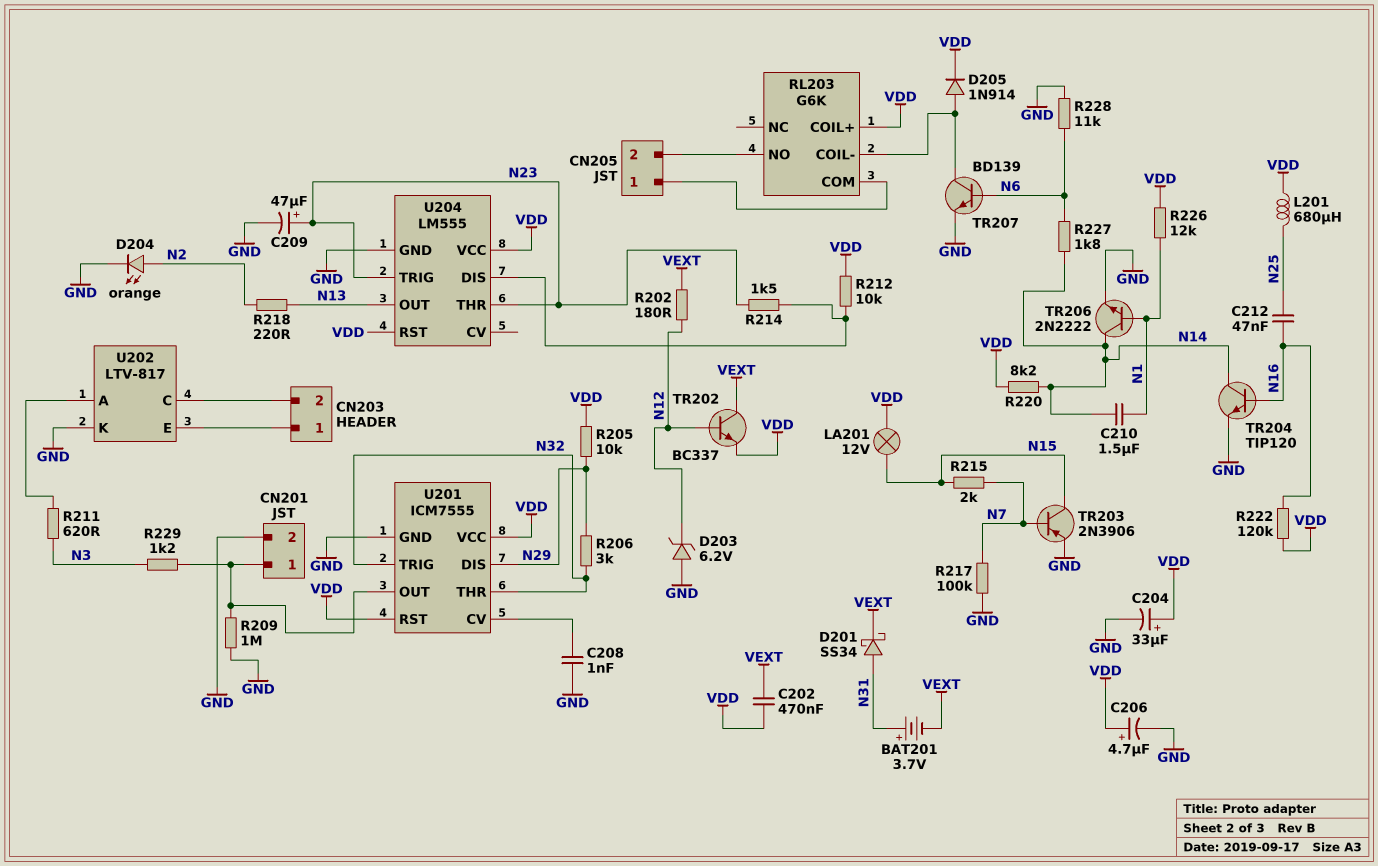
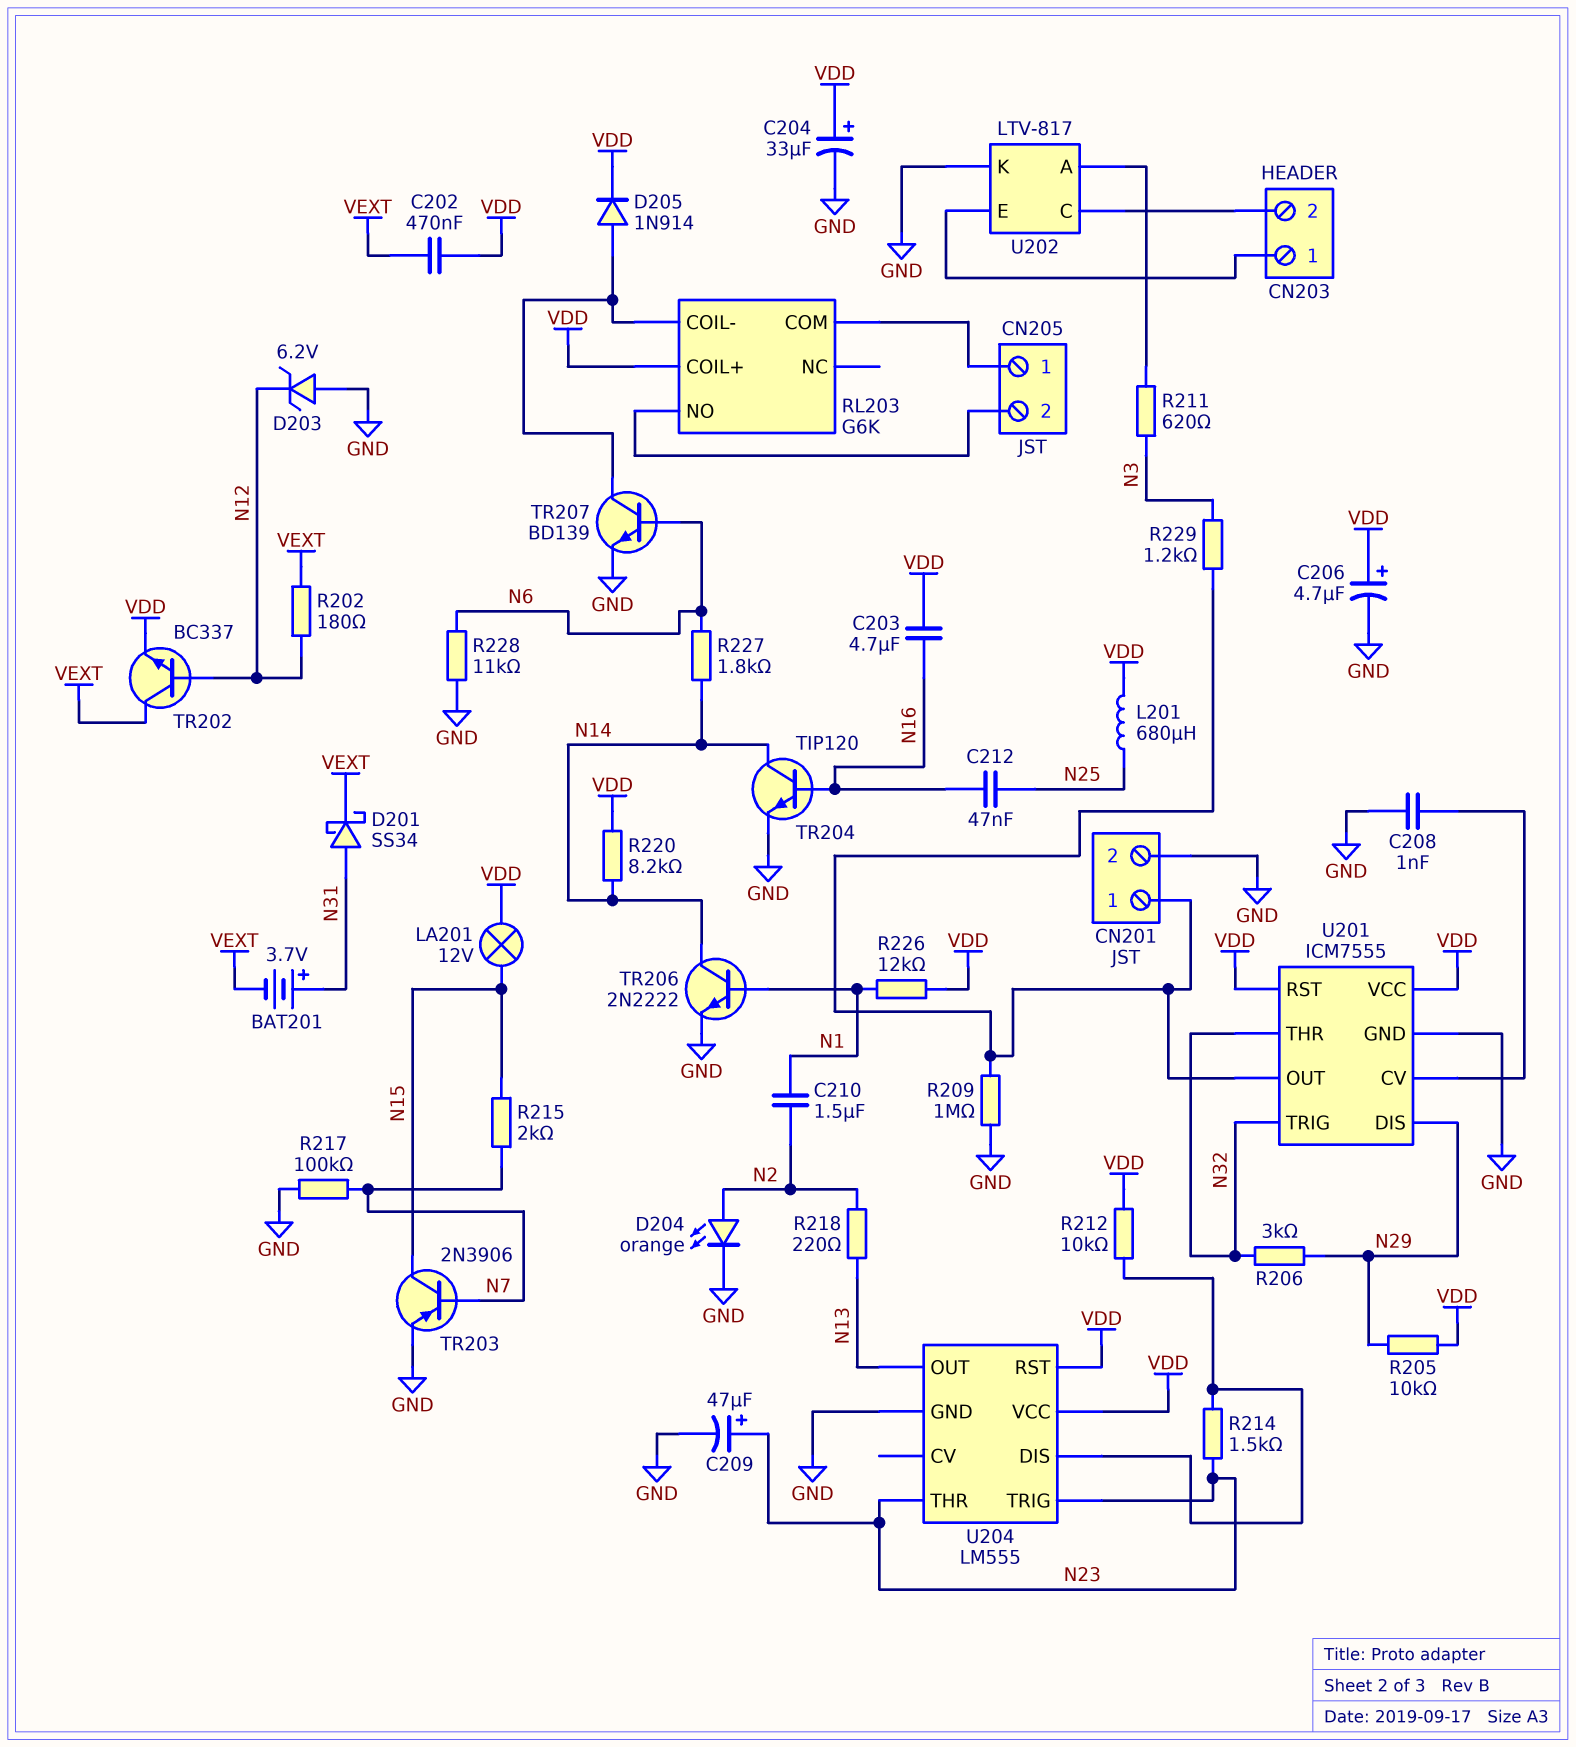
C203: none -> 4.7uF (N16, VDD)
C210: 1.5uF (N1, N14) -> 1.5uF (N1, N2)
R222: 120k (N16, VDD) -> none

